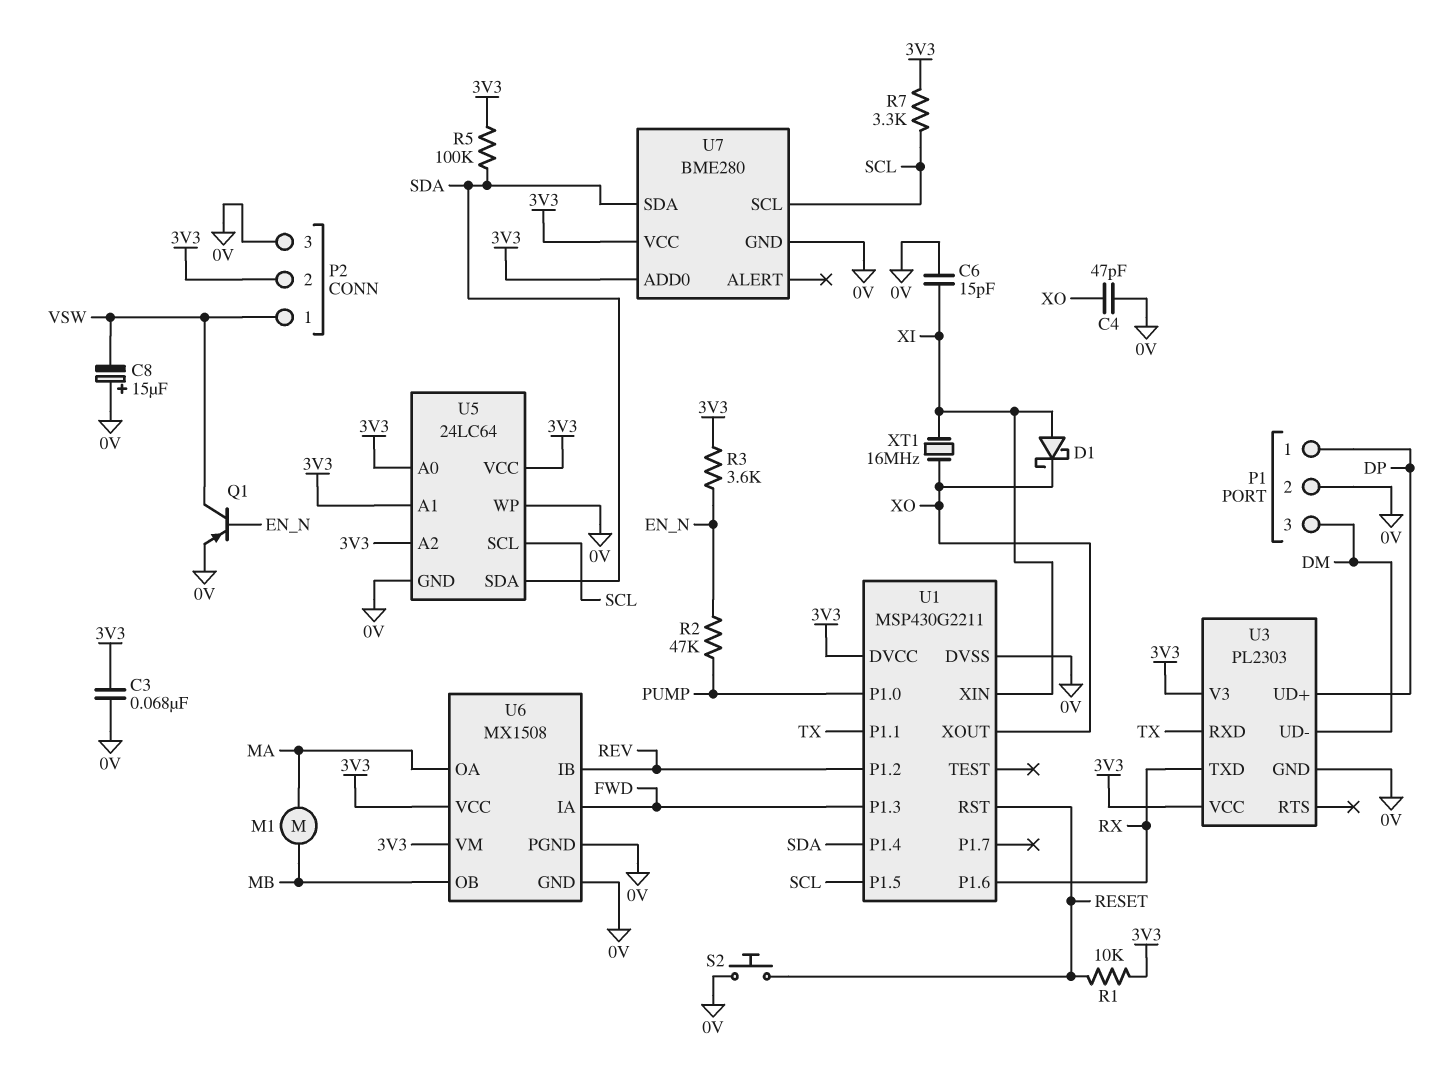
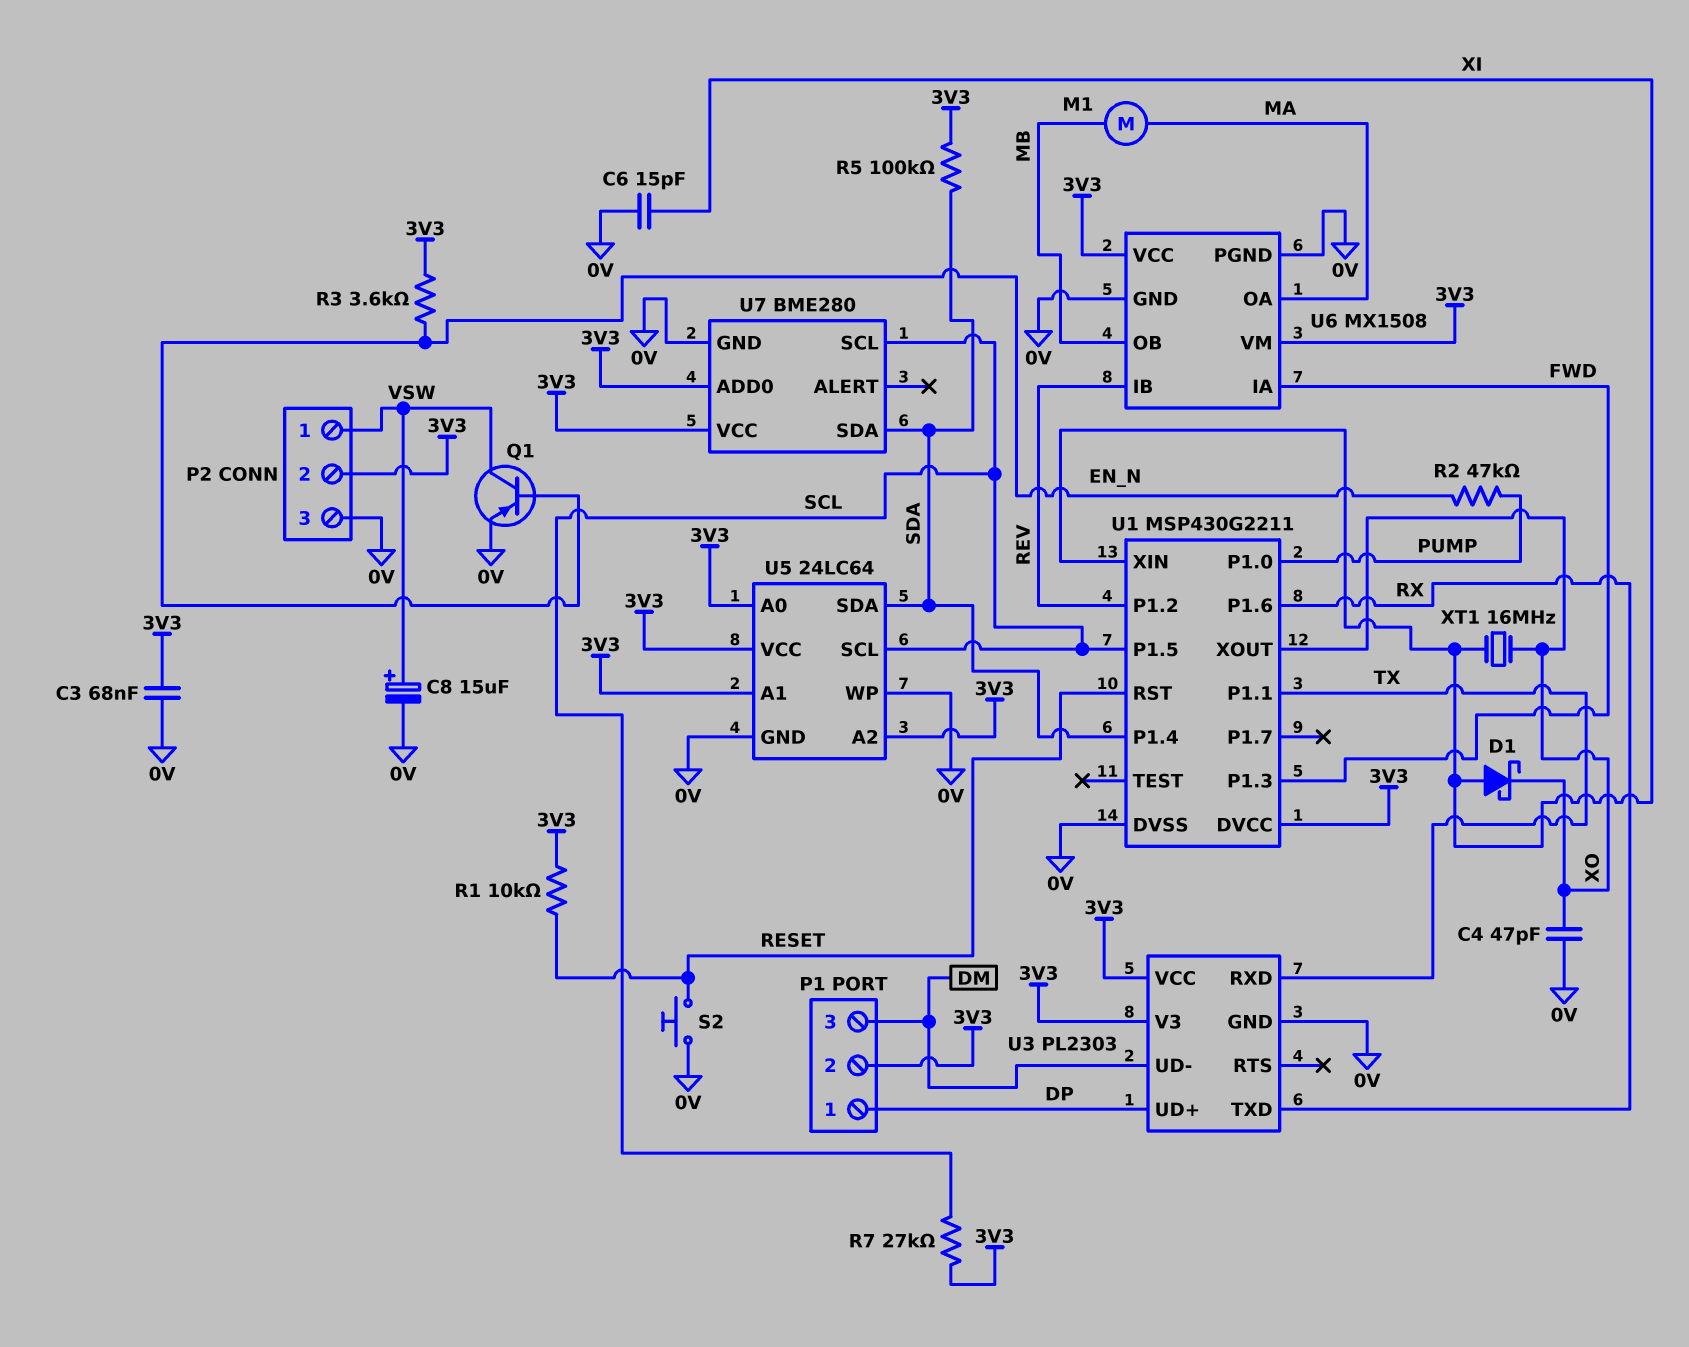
C8: 15uF (plus 0V, minus VSW) -> 15uF (plus VSW, minus 0V)
P1 pin 2: 0V -> 3V3
R7: 3.3k (3V3, SCL) -> 27k (3V3, SCL)

